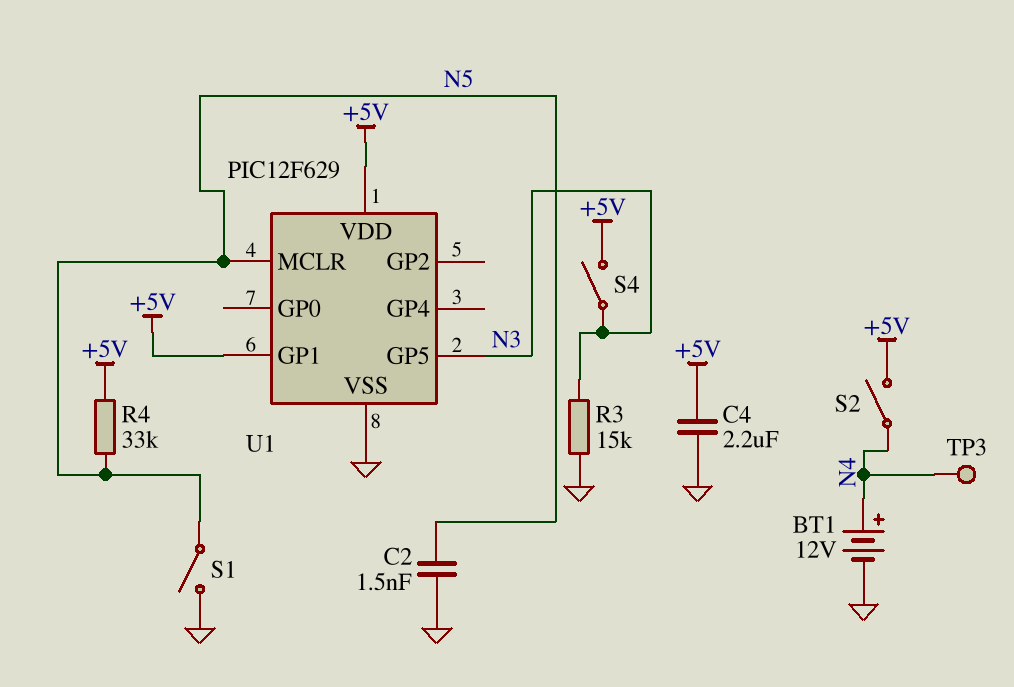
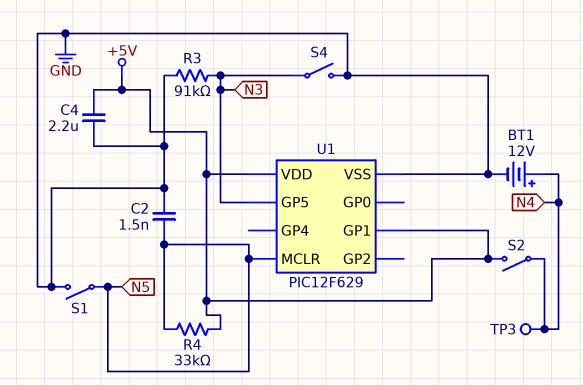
R3: 15k (GND, N3) -> 91k (GND, N3)
S4: switch (+5V, N3) -> switch (GND, N3)

